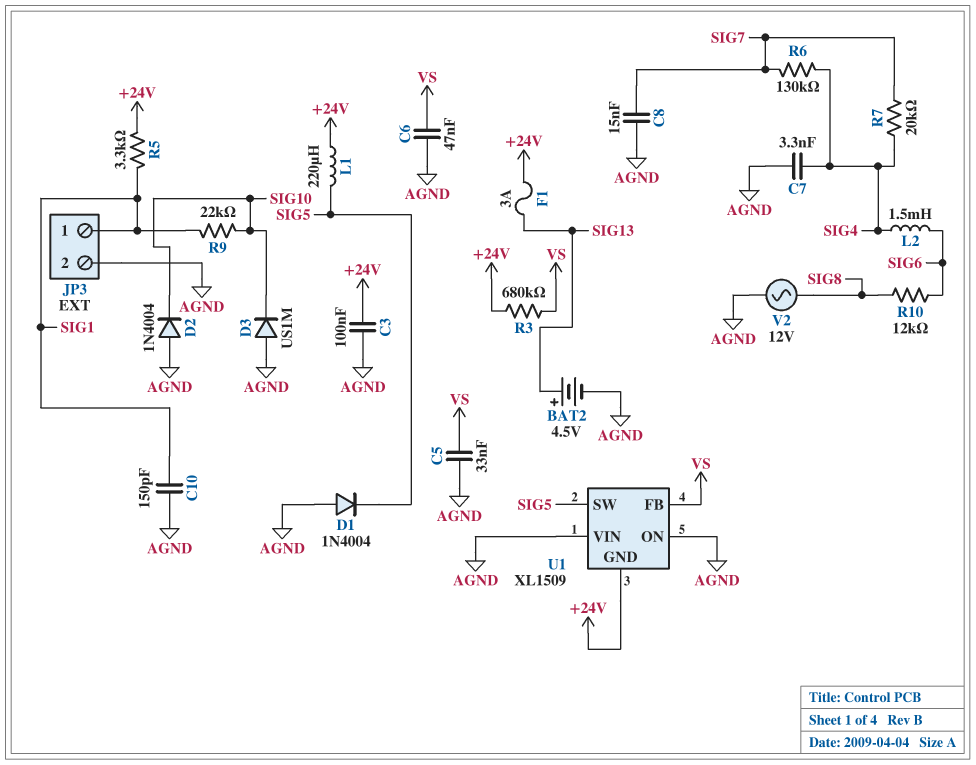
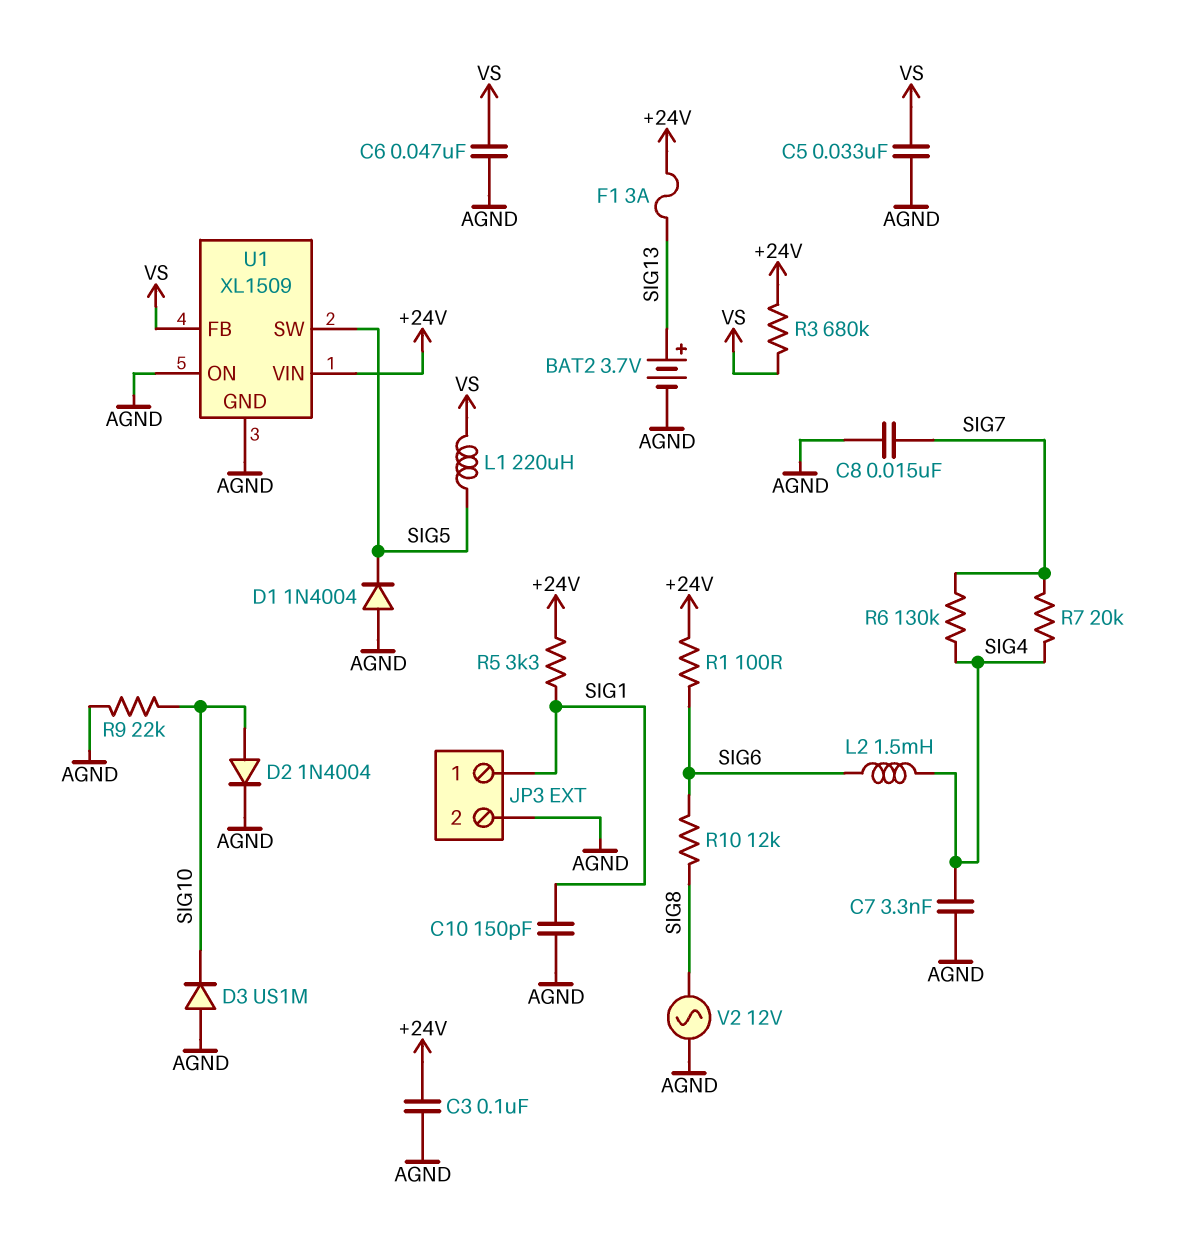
BAT2: 4.5V (plus SIG13, minus AGND) -> 3.7V (plus SIG13, minus AGND)
D2: diode 1N4004 (A AGND, K SIG10) -> diode 1N4004 (A SIG10, K AGND)
L1: 220uH (+24V, SIG5) -> 220uH (SIG5, VS)
R1: none -> 100 (+24V, SIG6)
R9: 22k (SIG1, SIG10) -> 22k (AGND, SIG10)
U1 pin GND: +24V -> AGND
U1 pin VIN: AGND -> +24V

